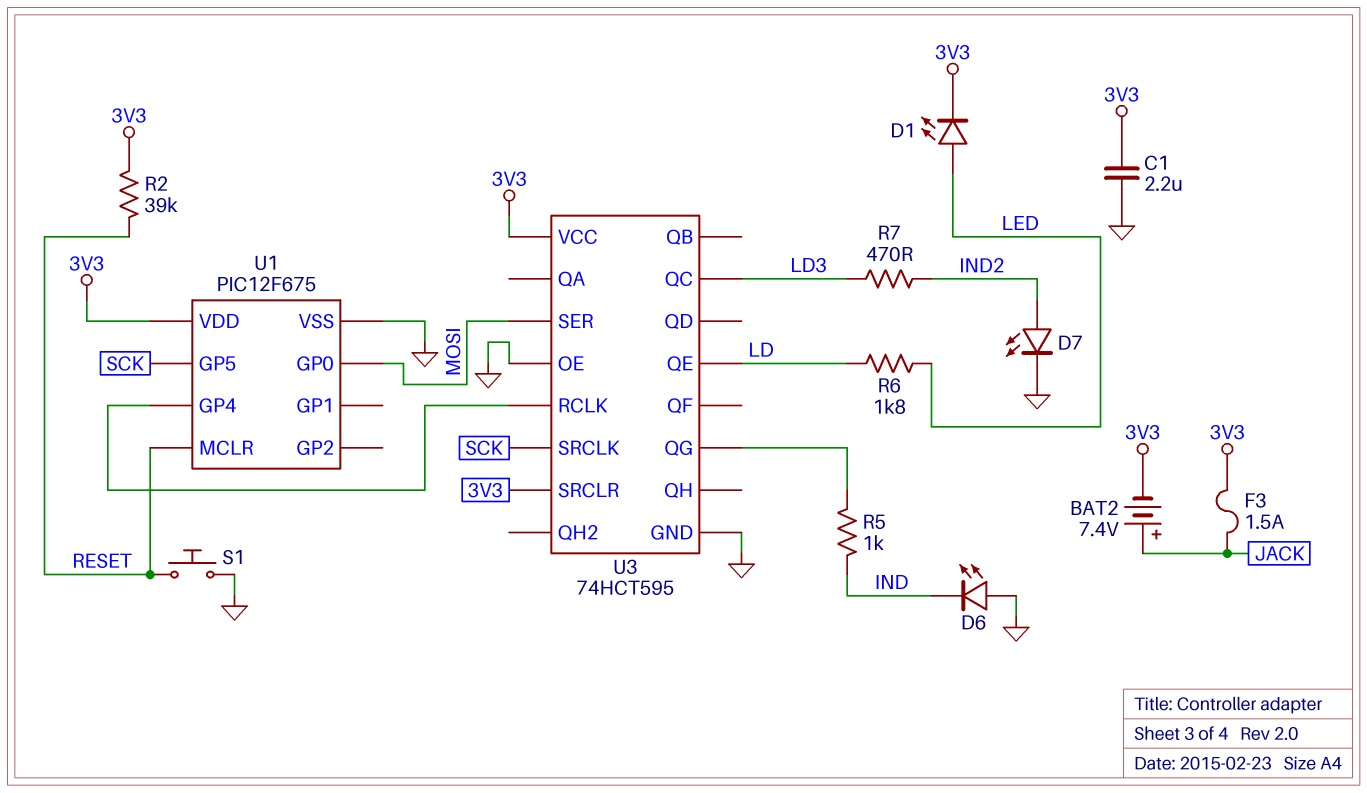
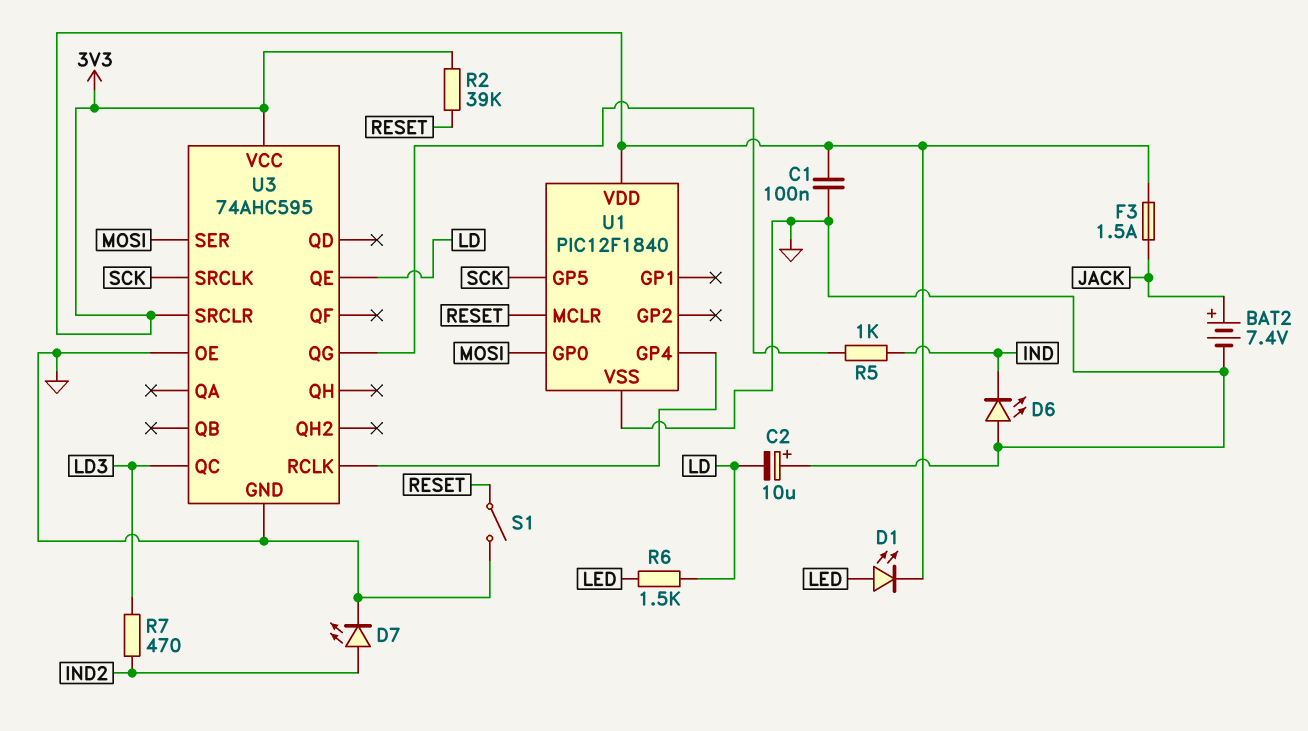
BAT2: 7.4V (plus JACK, minus 3V3) -> 7.4V (plus JACK, minus GND)
C1: 2.2uF (3V3, GND) -> 100nF (3V3, GND)
C2: none -> 10uF (plus GND, minus LD)
R6: 1.8k (LD, LED) -> 1.5k (LD, LED)
S1: button (GND, RESET) -> switch (GND, RESET)
U1: PIC12F675 -> PIC12F1840
U3: 74HCT595 -> 74AHC595

